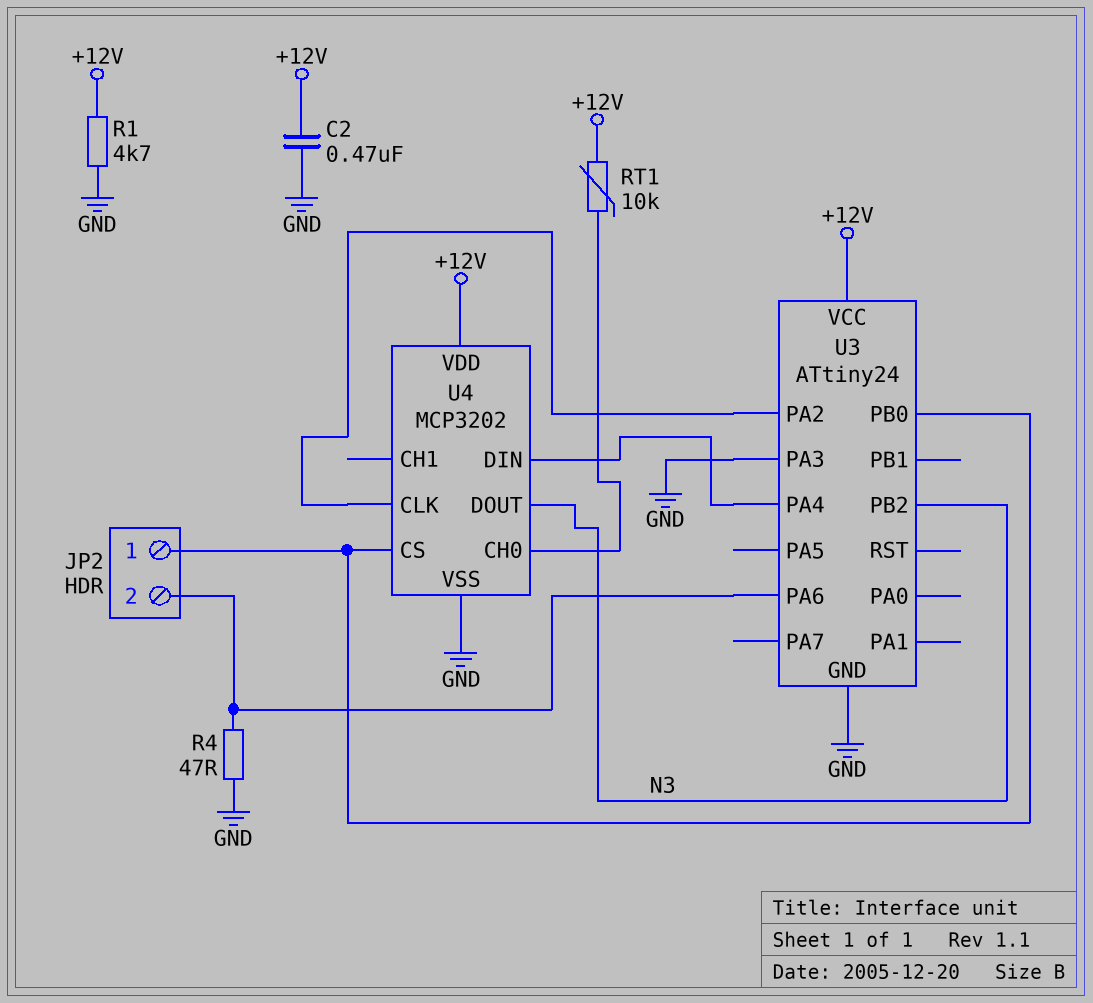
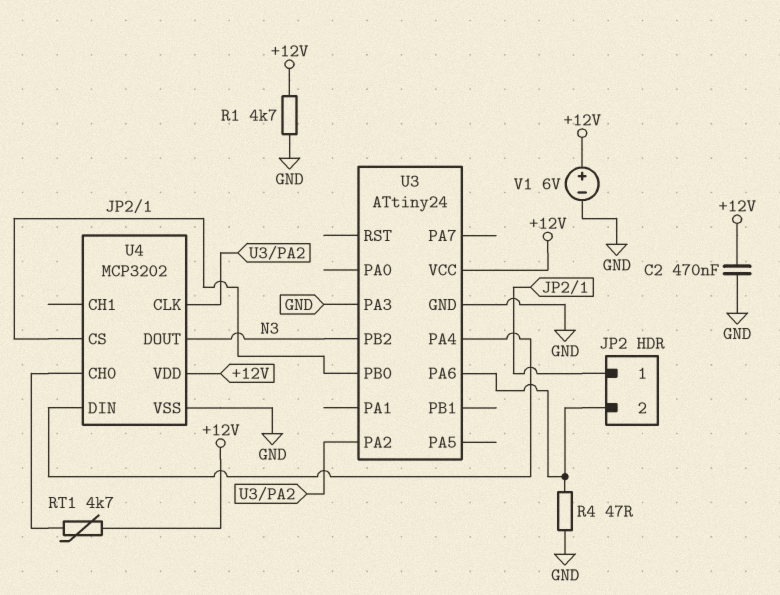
RT1: 10k (+12V, U4/CH0) -> 4.7k (+12V, U4/CH0)
V1: none -> 6V (plus +12V, minus GND)

